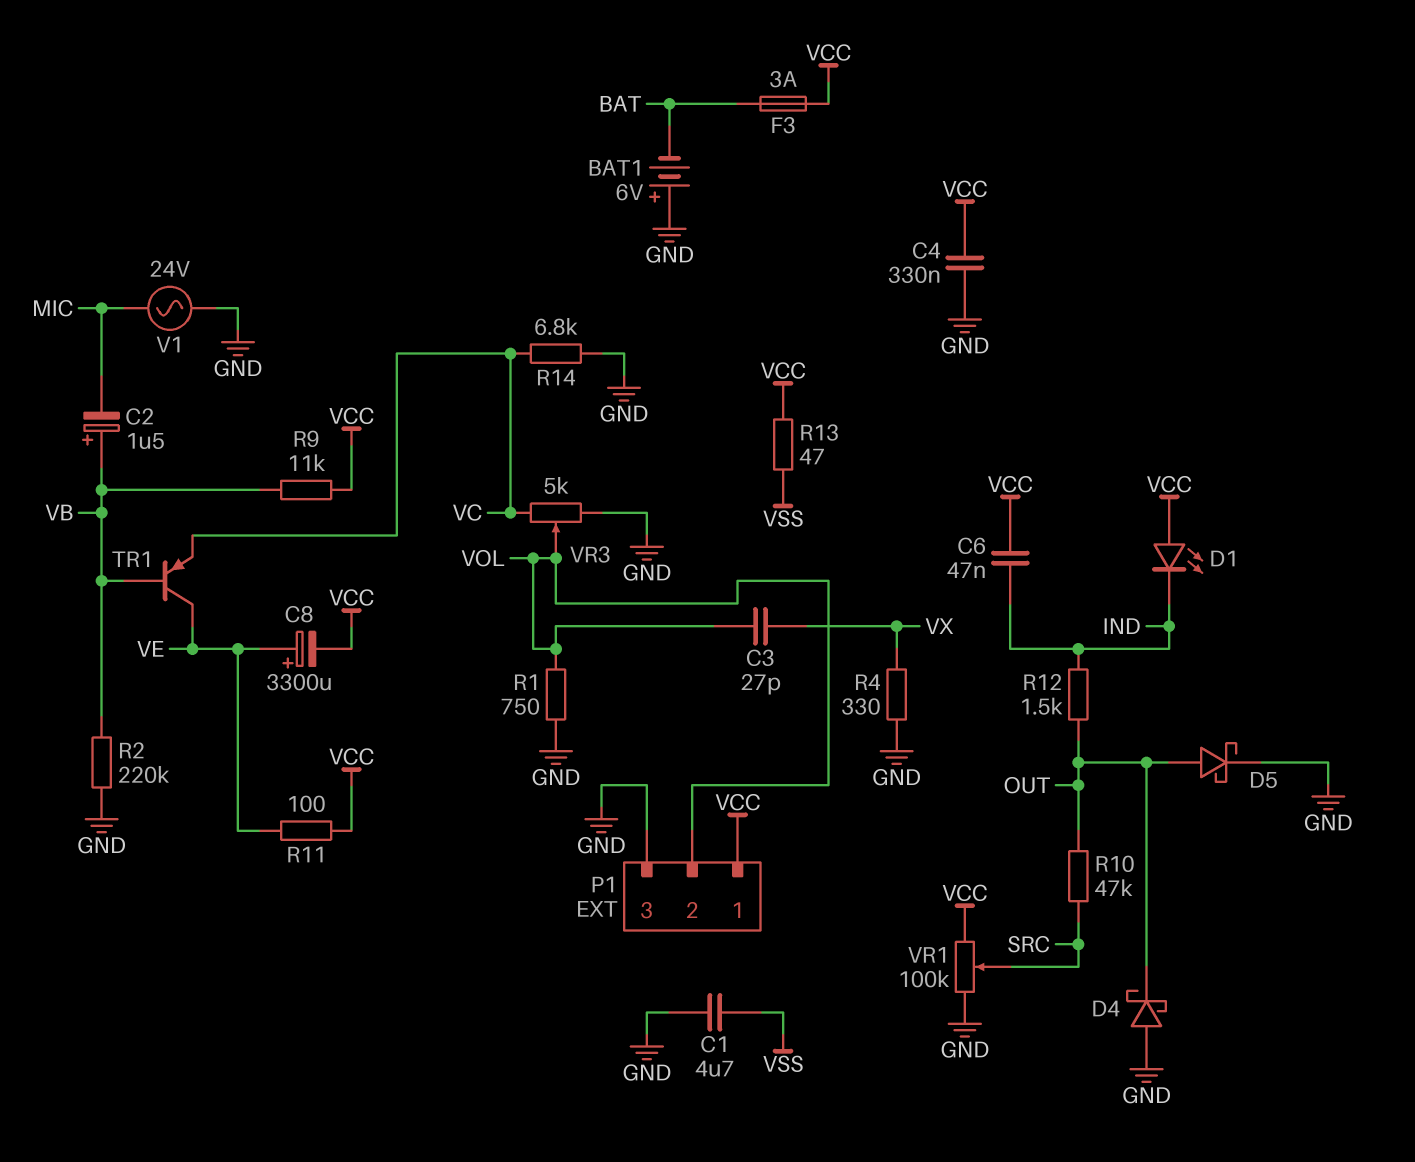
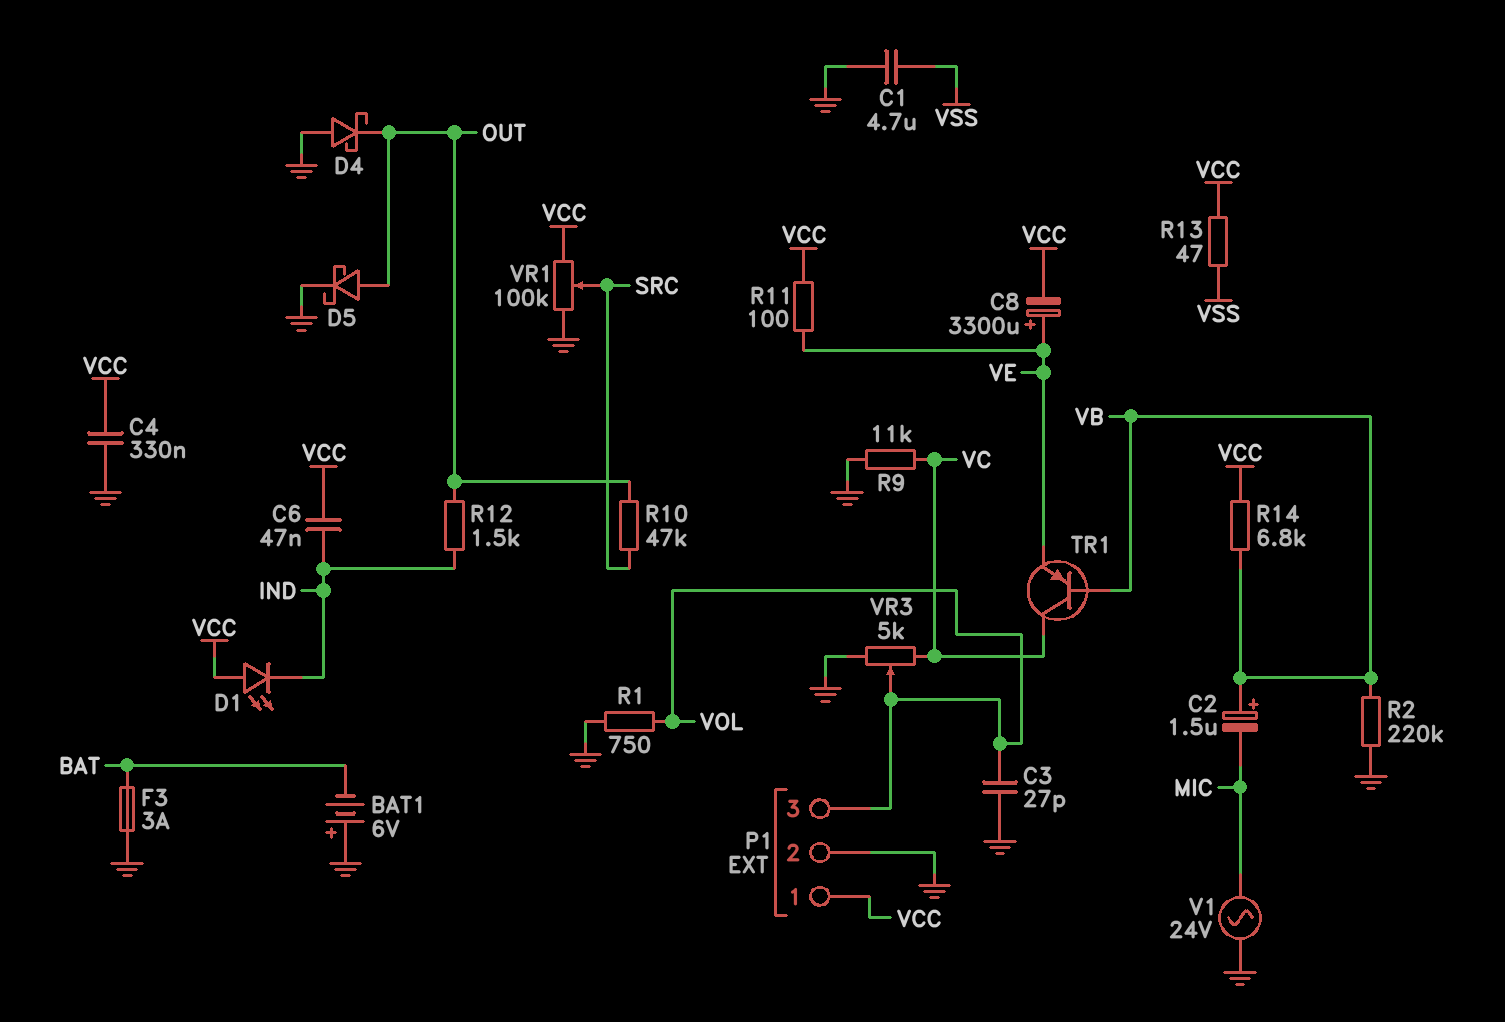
C3: 27pF (VOL, VX) -> 27pF (GND, VOL)
F3: 3A (BAT, VCC) -> 3A (BAT, GND)
P1 pin 2: VOL -> GND
P1 pin 3: GND -> VOL
R4: 330 (GND, VX) -> none
R9: 11k (VB, VCC) -> 11k (GND, VC)
R14: 6.8k (GND, VC) -> 6.8k (VB, VCC)
TR1: PNP (B VB, C VE, E VC) -> PNP (B VB, C VC, E VE)

